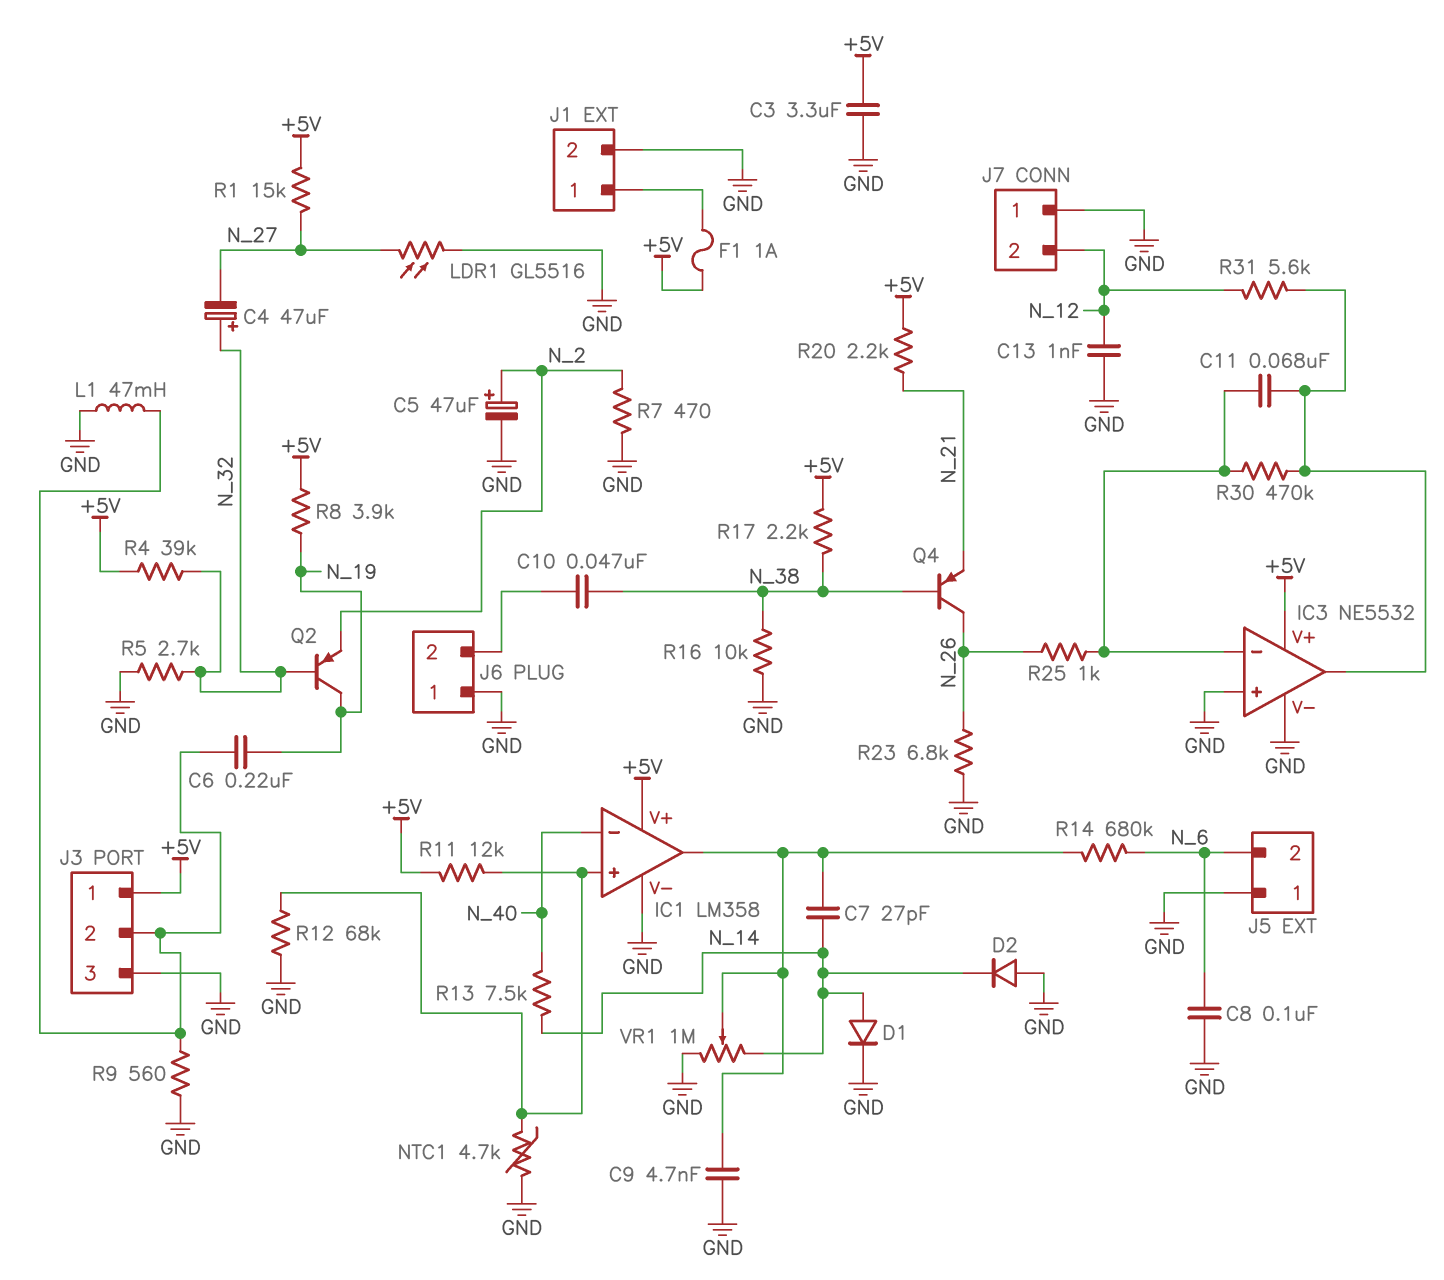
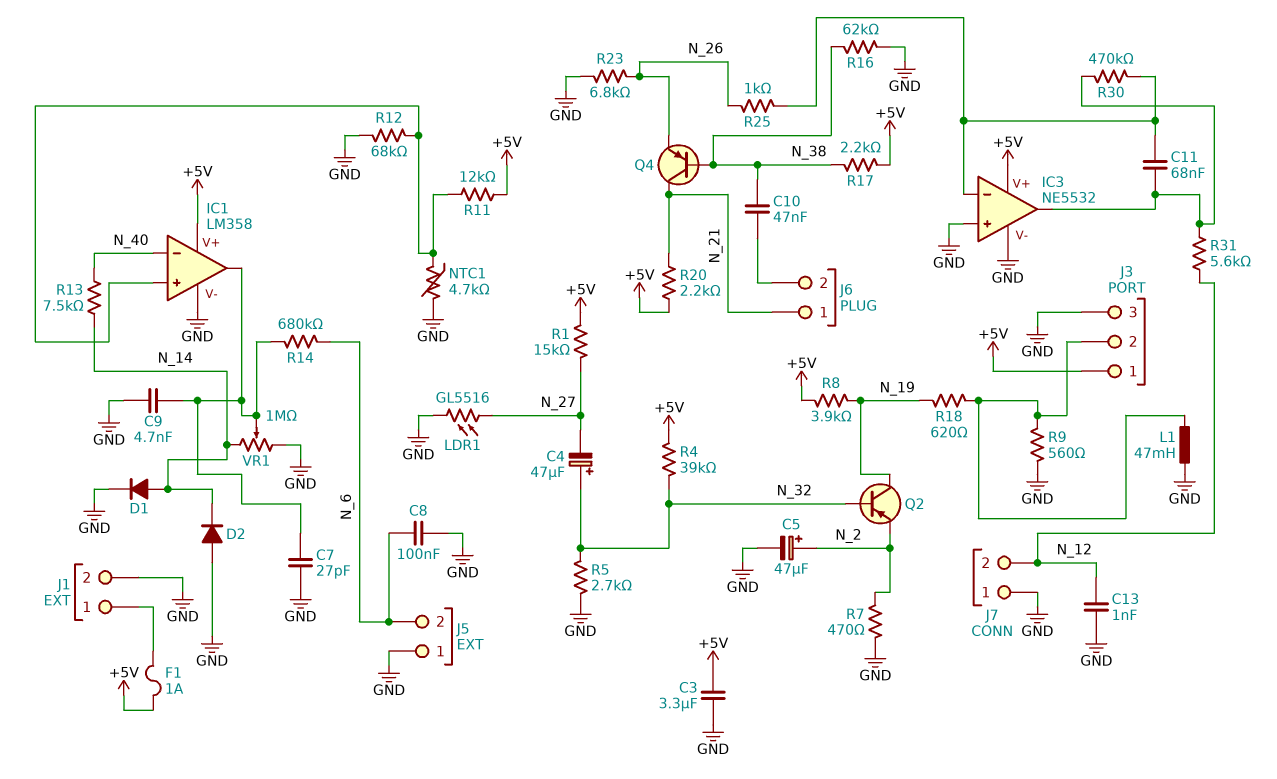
C6: 220nF (J3/2, N_19) -> none
C7: 27pF (IC1/out, N_14) -> 27pF (GND, IC1/out)
J6 pin 1: GND -> N_21
Q4: PNP (B N_38, C N_26, E N_21) -> PNP (B N_38, C N_21, E N_26)
R16: 10k (GND, N_38) -> 62k (GND, N_38)
R18: none -> 620 (J3/2, N_19)

